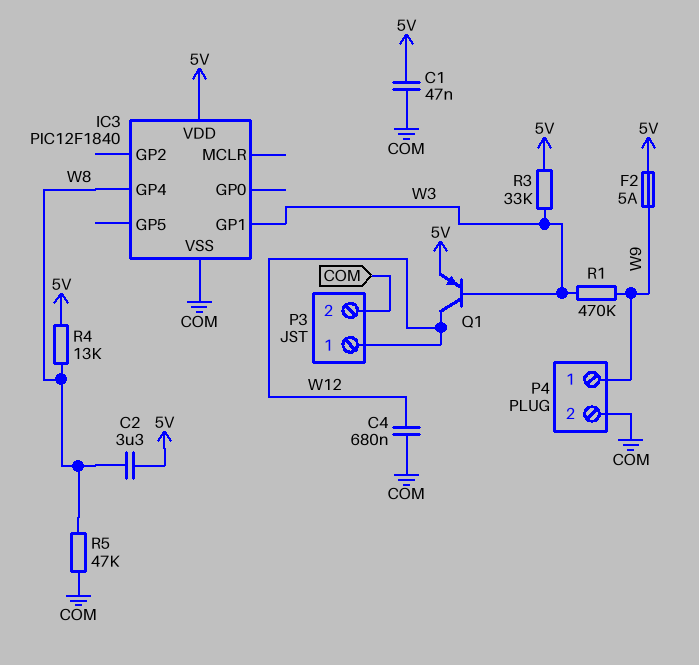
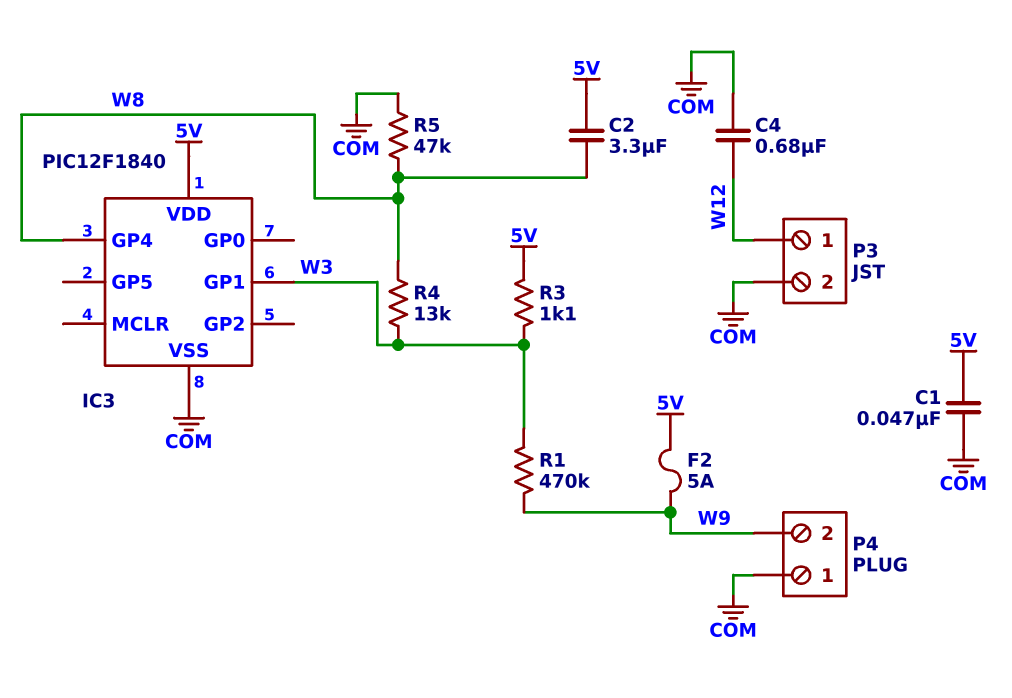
P4 pin 1: W9 -> COM
P4 pin 2: COM -> W9
Q1: PNP (B W3, C W12, E 5V) -> none
R3: 33k (5V, W3) -> 1.1k (5V, W3)
R4: 13k (5V, W8) -> 13k (W3, W8)

